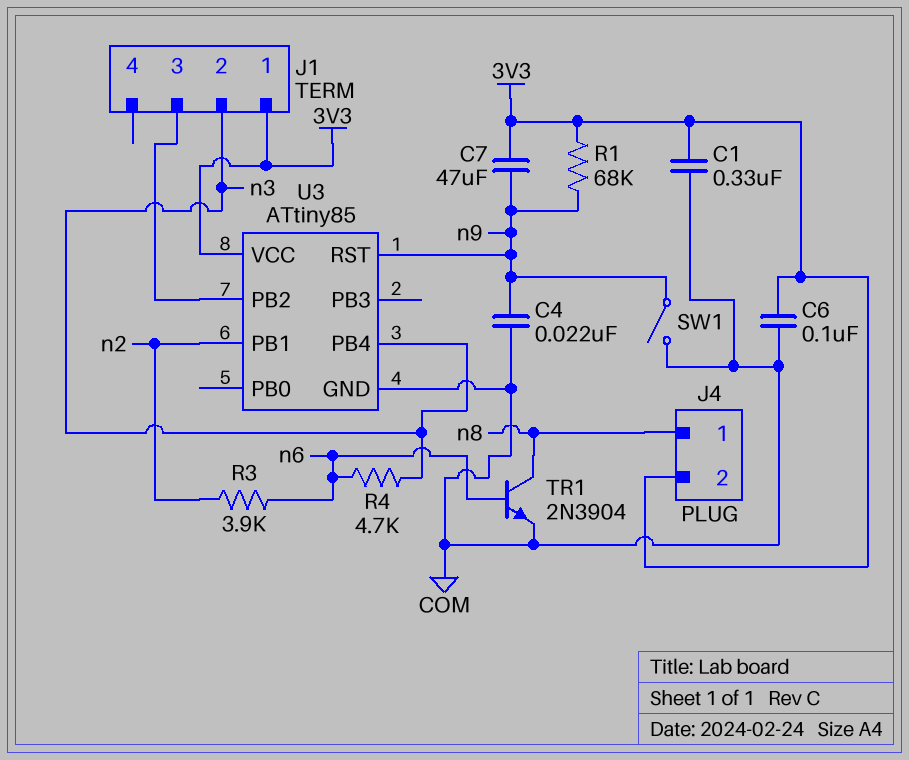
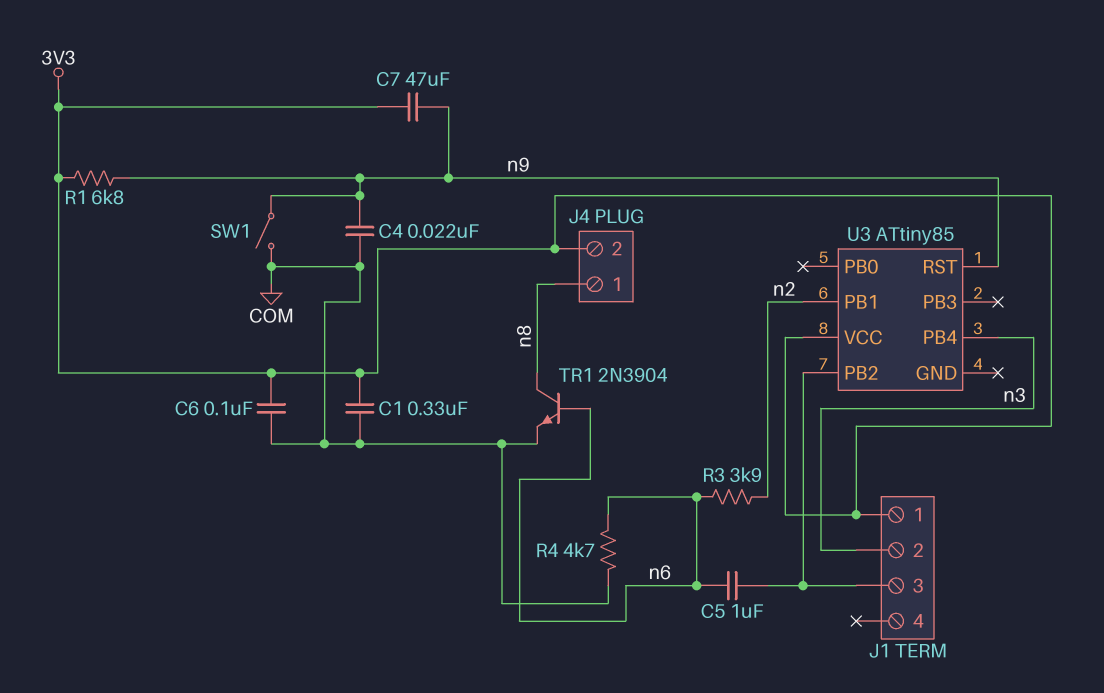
C5: none -> 1uF (J1/3, n6)
R1: 68k (3V3, n9) -> 6.8k (3V3, n9)
R4: 4.7k (n3, n6) -> 4.7k (COM, n6)
U3 pin GND: COM -> none

